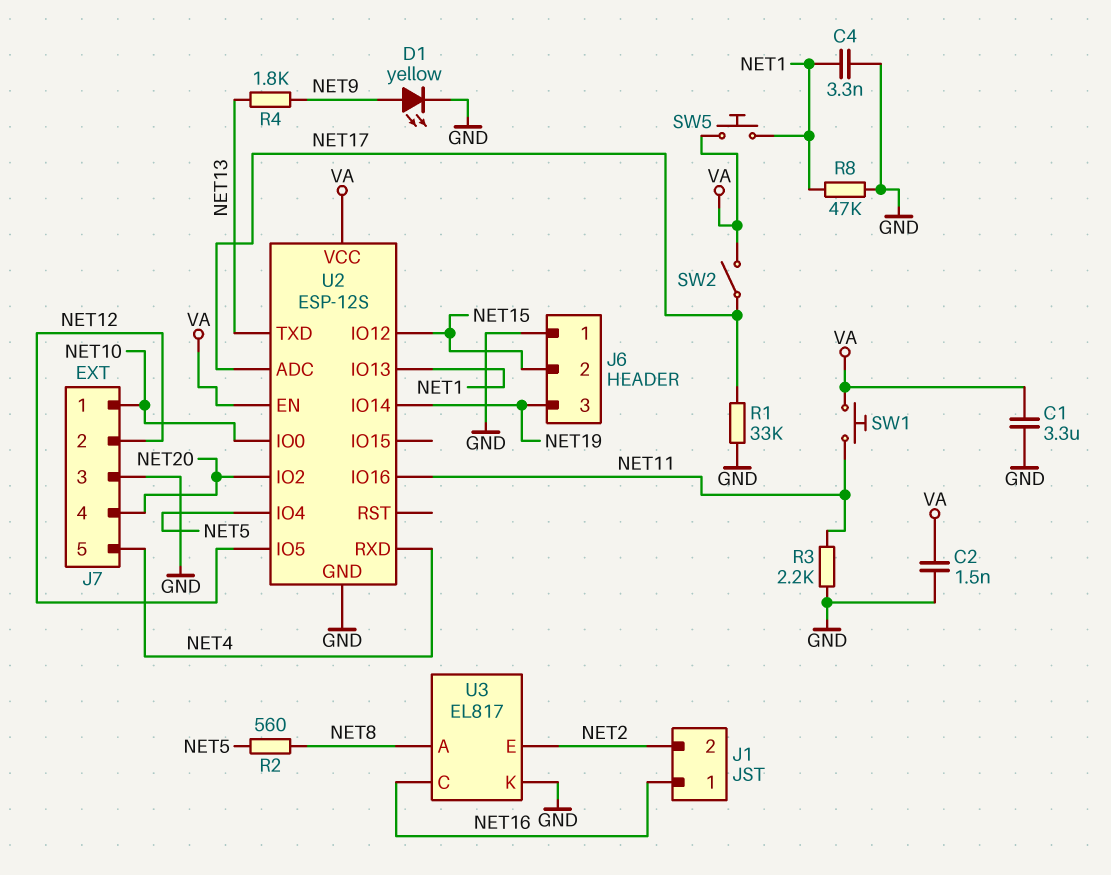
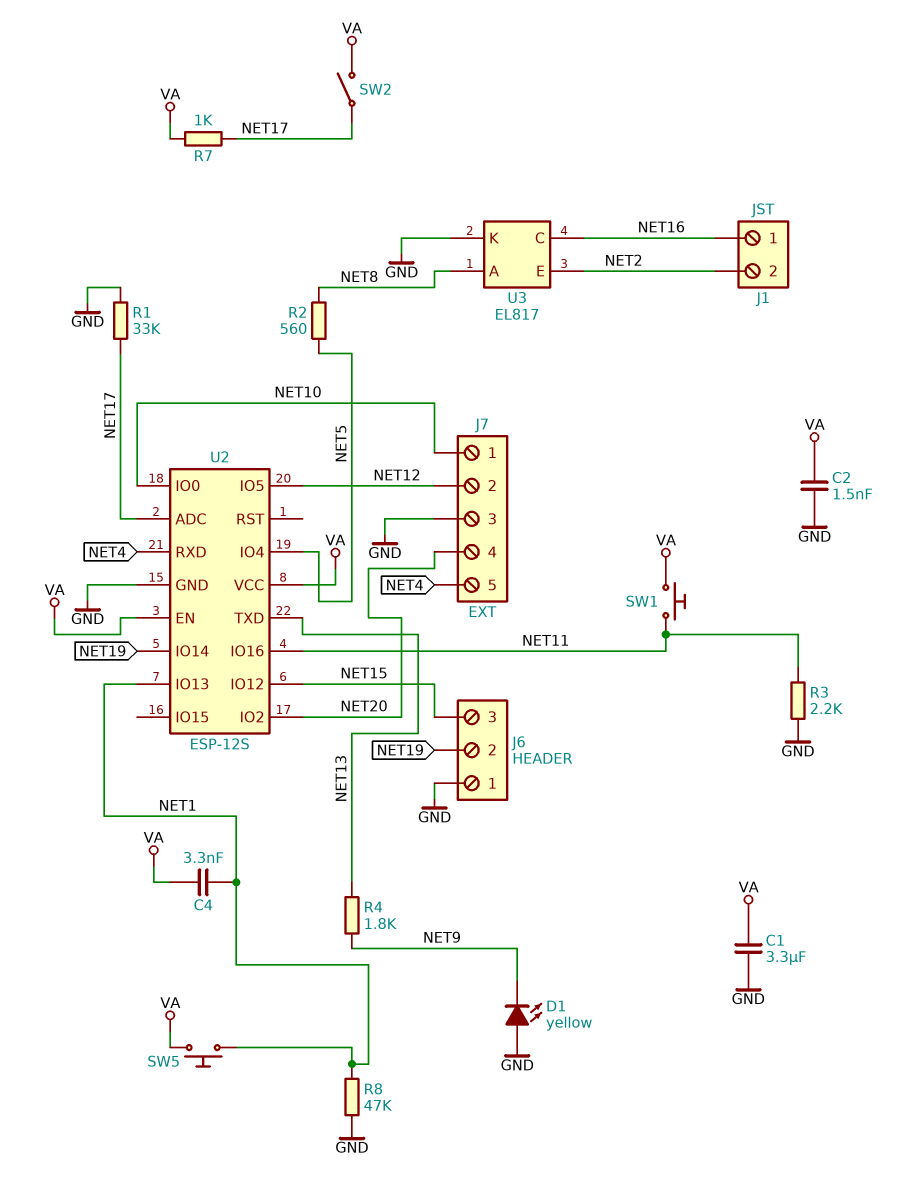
C4: 3.3nF (GND, NET1) -> 3.3nF (NET1, VA)
D1: LED yellow (A NET9, K GND) -> LED yellow (A GND, K NET9)
J6 pin 2: NET15 -> NET19
J6 pin 3: NET19 -> NET15
R7: none -> 1k (NET17, VA)

